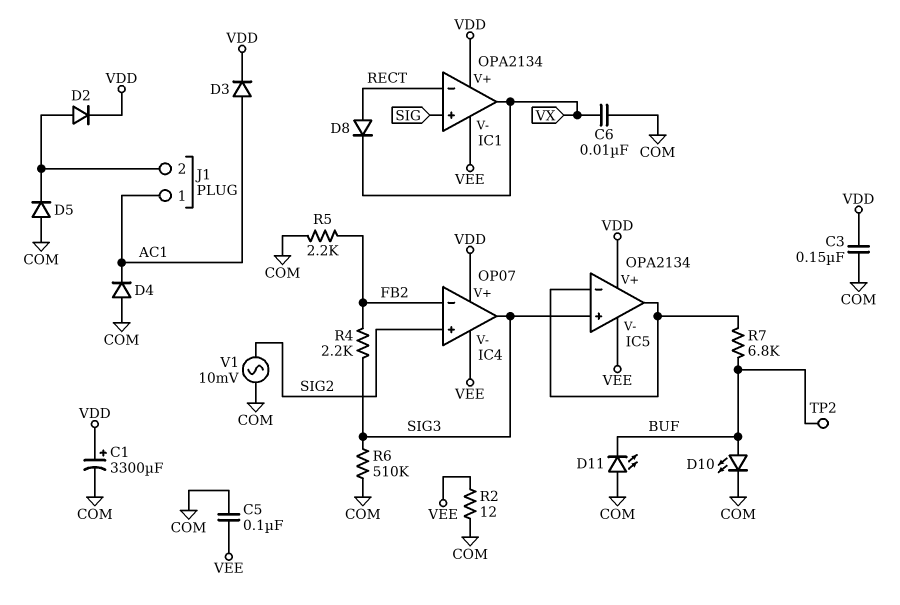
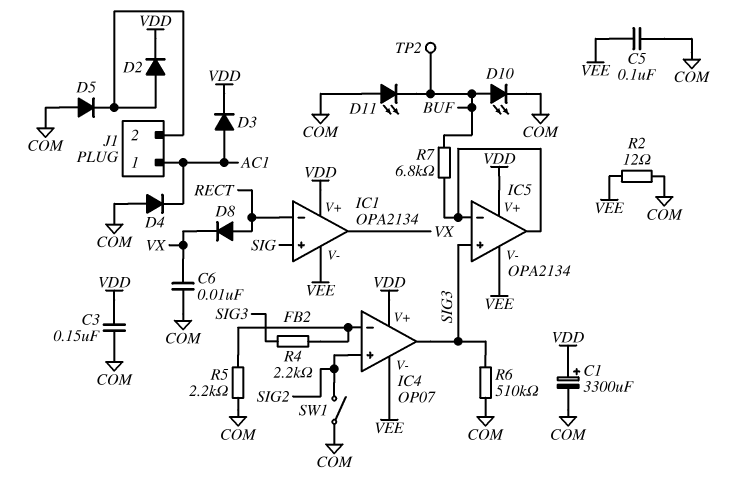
SW1: none -> switch (COM, SIG2)
V1: AC 10mV (COM, SIG2) -> none

